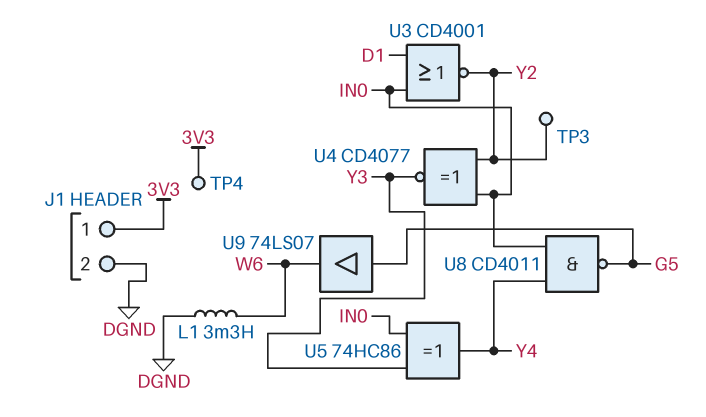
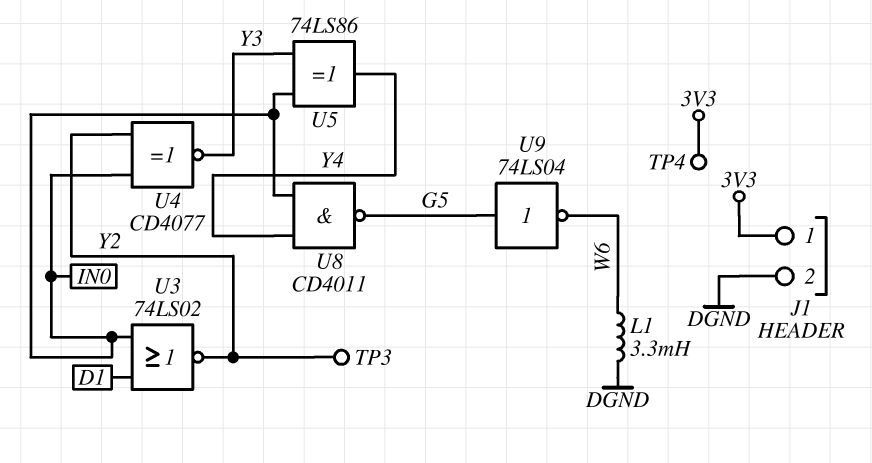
U3: NOR CD4001 (in D1, in IN0, out Y2) -> NOR 74LS02 (in D1, in IN0, out Y2)
U5: XOR 74HC86 (in IN0, in Y3, out Y4) -> XOR 74LS86 (in IN0, in Y3, out Y4)
U9: buffer 74LS07 (in G5, out W6) -> NOT 74LS04 (in G5, out W6)

